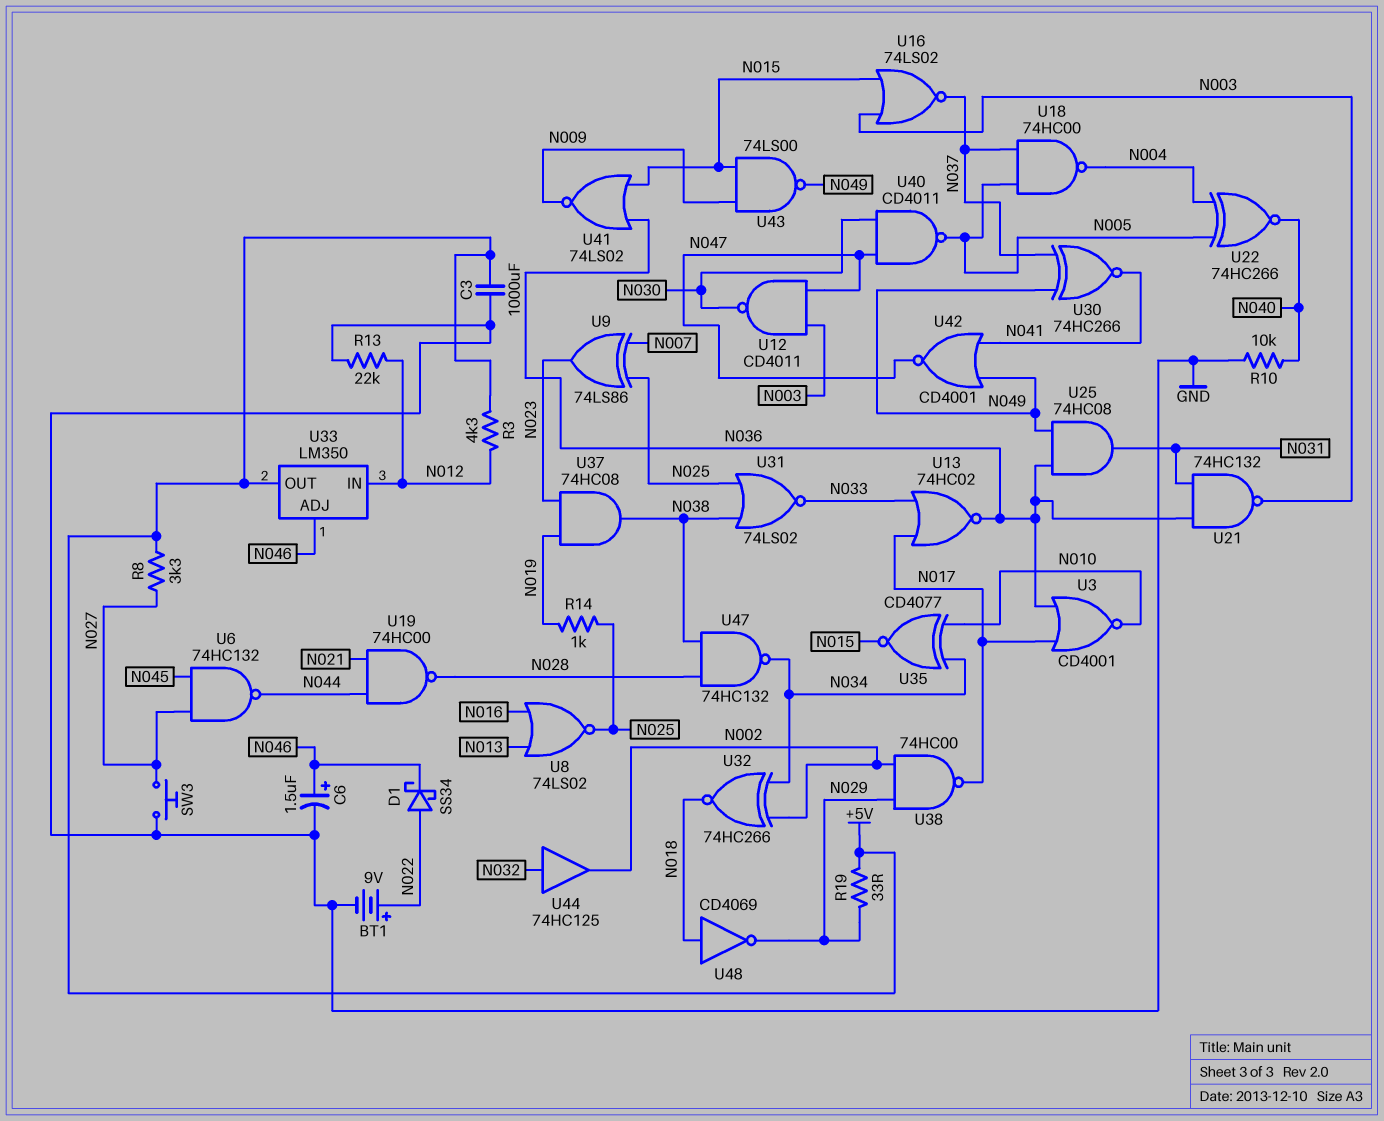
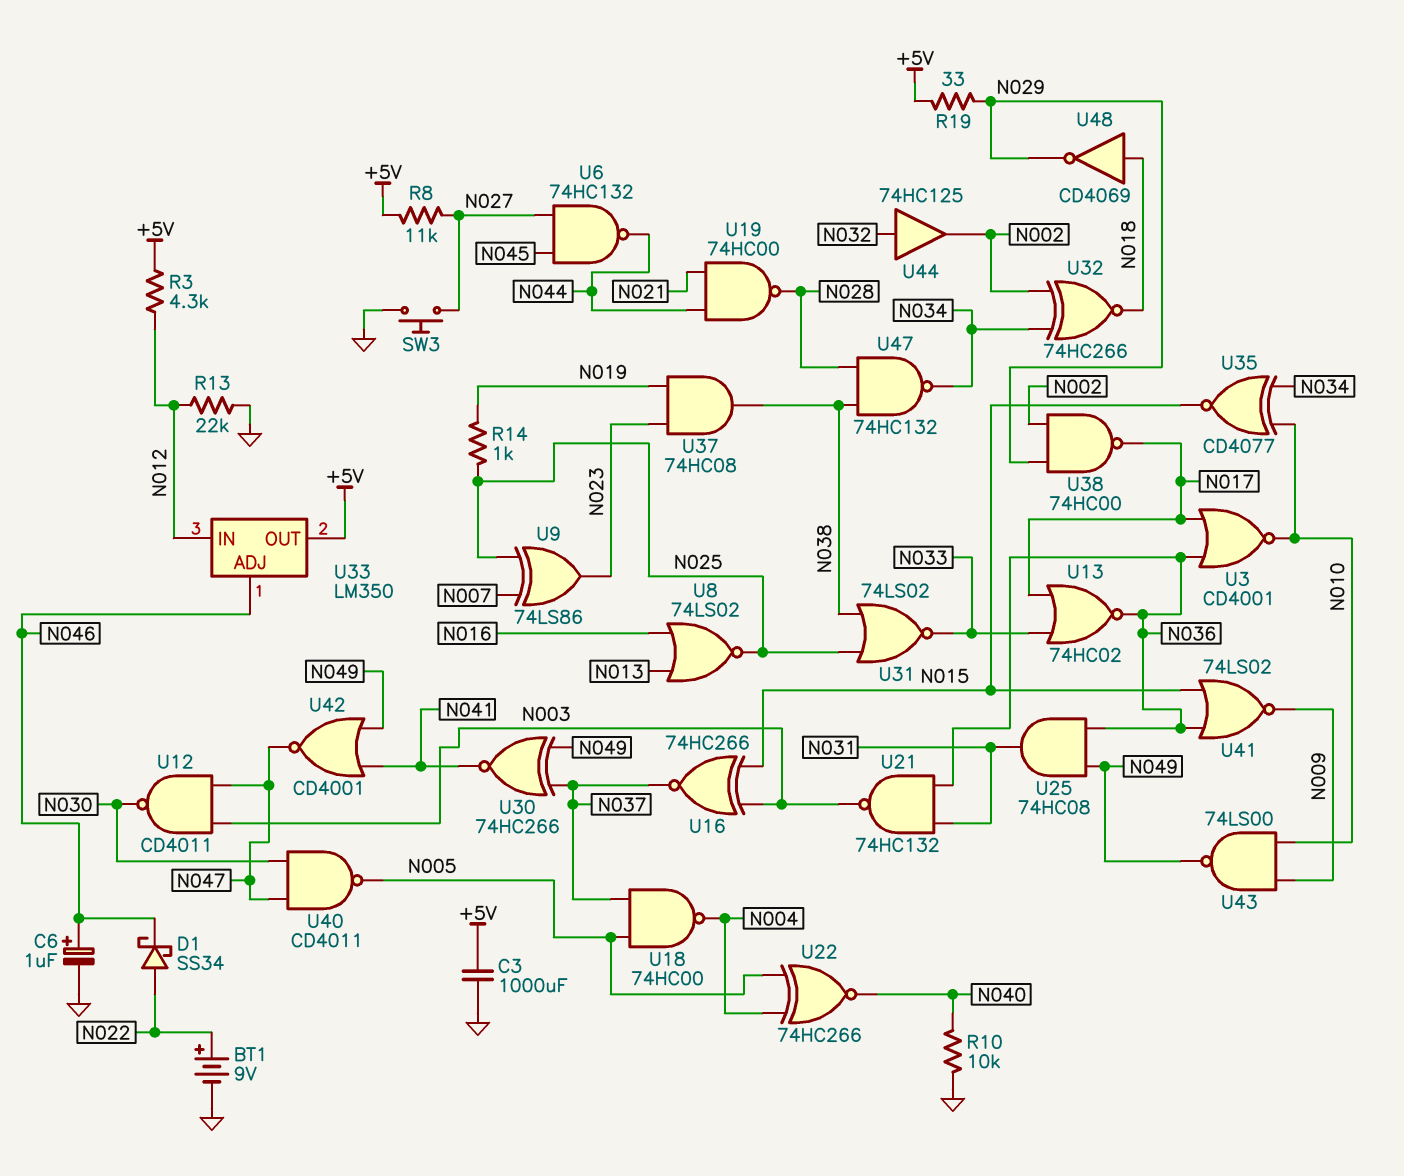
C6: 1.5uF (plus N046, minus GND) -> 1uF (plus N046, minus GND)
R8: 3.3k (+5V, N027) -> 11k (+5V, N027)
U16: NOR 74LS02 (in N003, in N015, out N037) -> XNOR 74HC266 (in N003, in N015, out N037)
U43: NAND 74LS00 (in N009, in N015, out N049) -> NAND 74LS00 (in N009, in N010, out N049)

